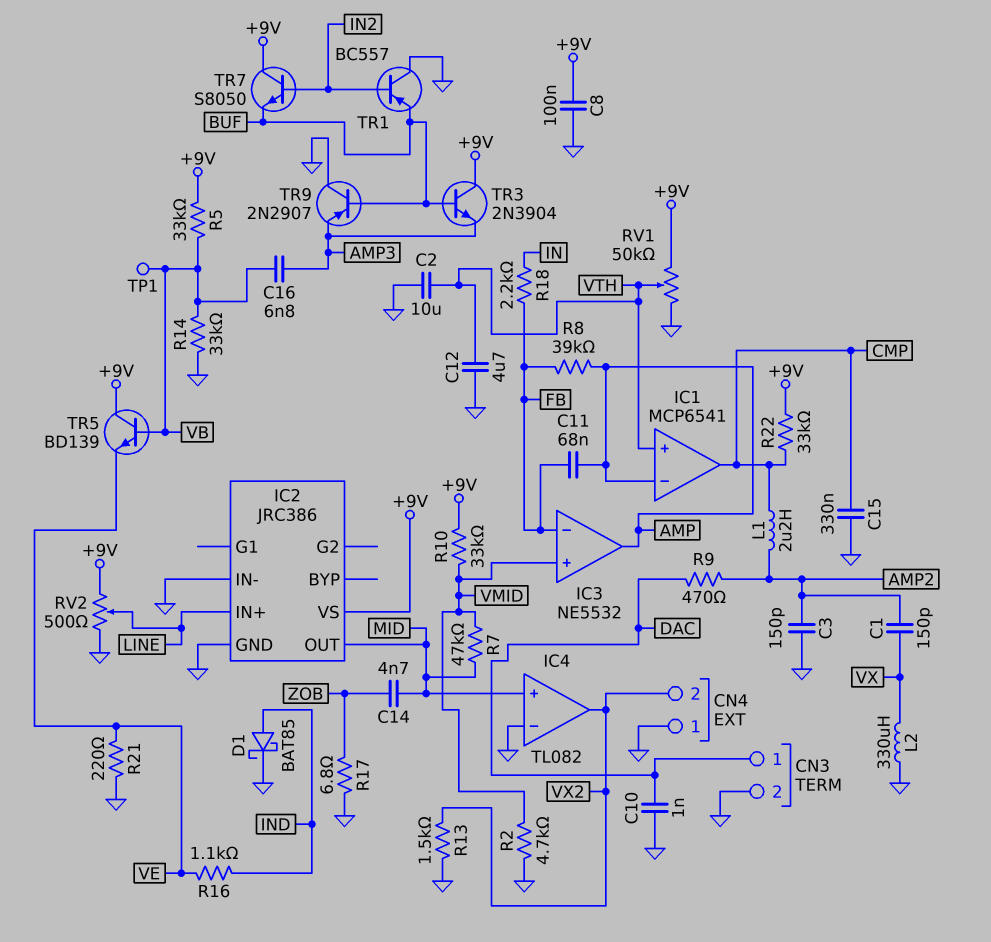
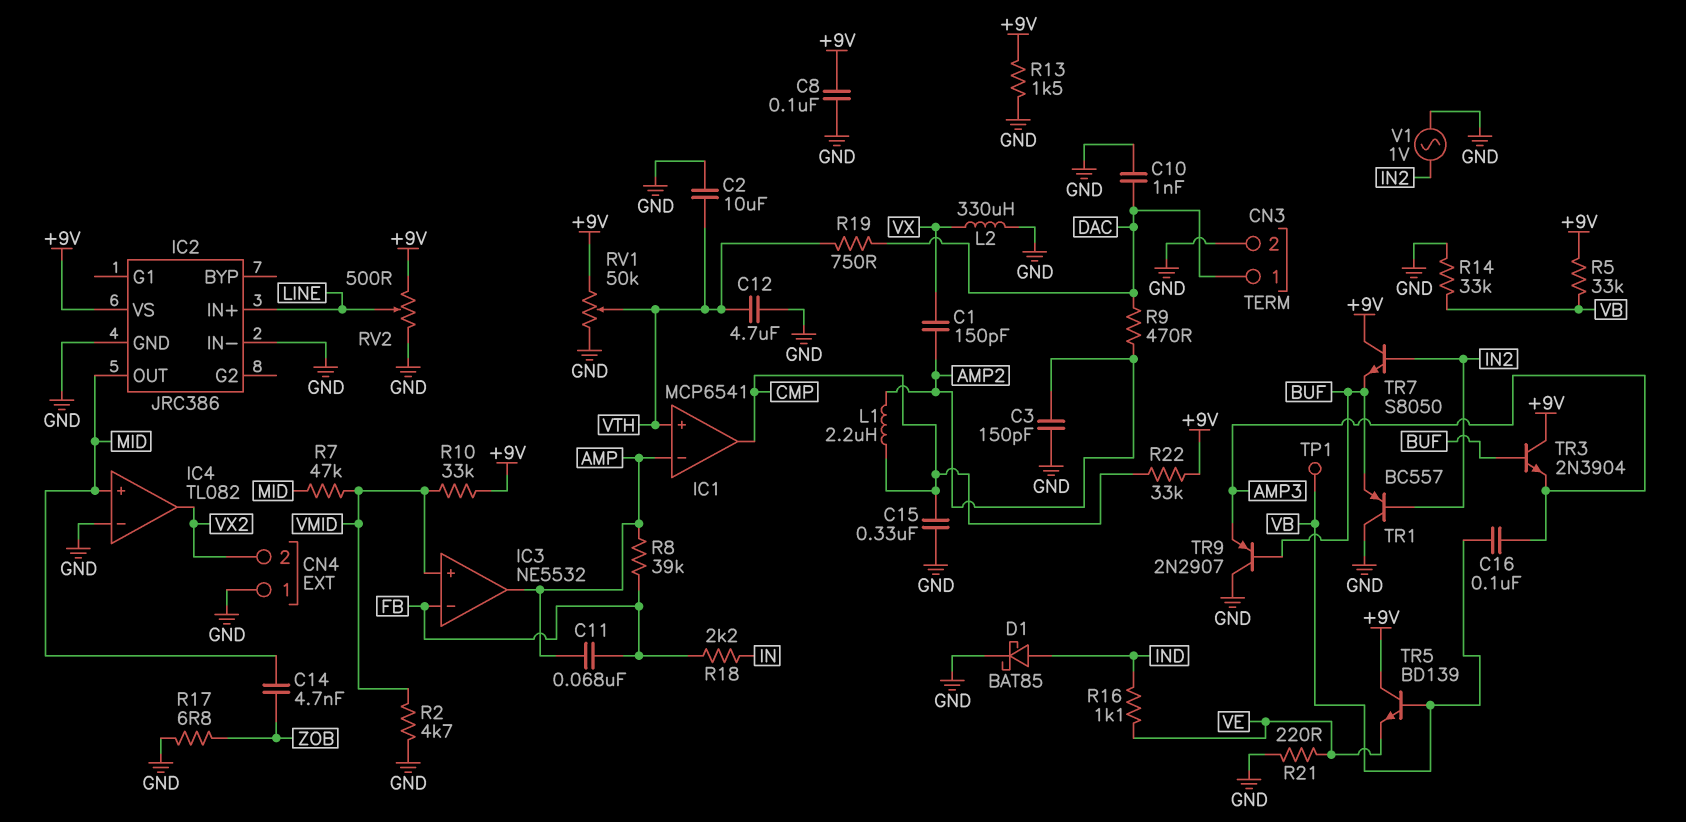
C16: 6.8nF (AMP3, VB) -> 100nF (AMP3, VB)
R13: 1.5k (GND, VX2) -> 1.5k (+9V, GND)
R19: none -> 750 (DAC, VTH)
V1: none -> AC 1V (GND, IN2)

